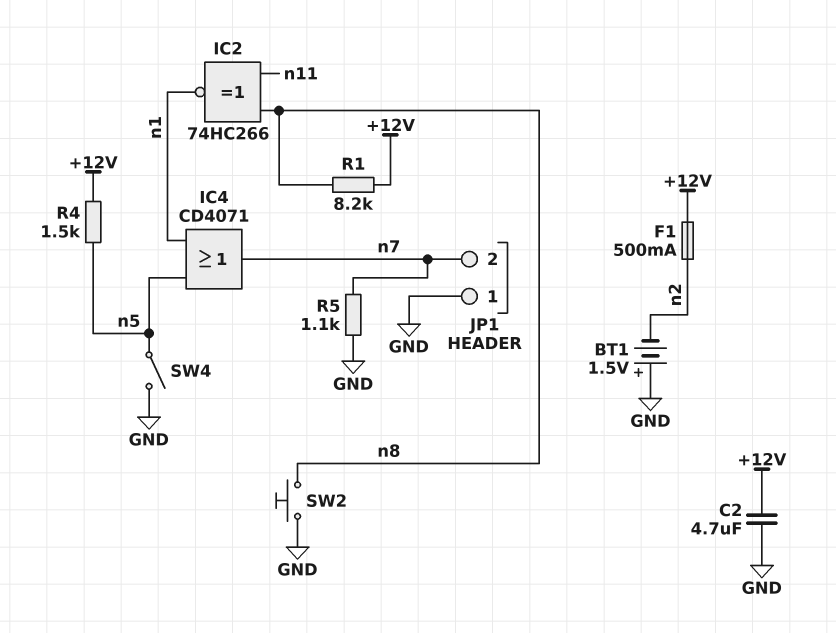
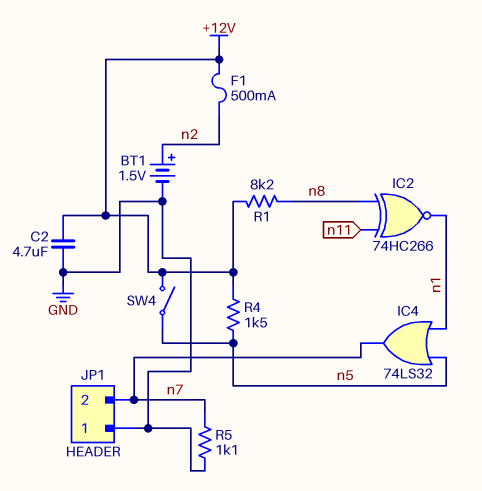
BT1: 1.5V (plus GND, minus n2) -> 1.5V (plus n2, minus GND)
IC4: OR CD4071 (in n1, in n5, out n7) -> OR 74LS32 (in n1, in n5, out n7)
SW2: button (GND, n8) -> none
SW4: switch (GND, n5) -> switch (+12V, n5)

